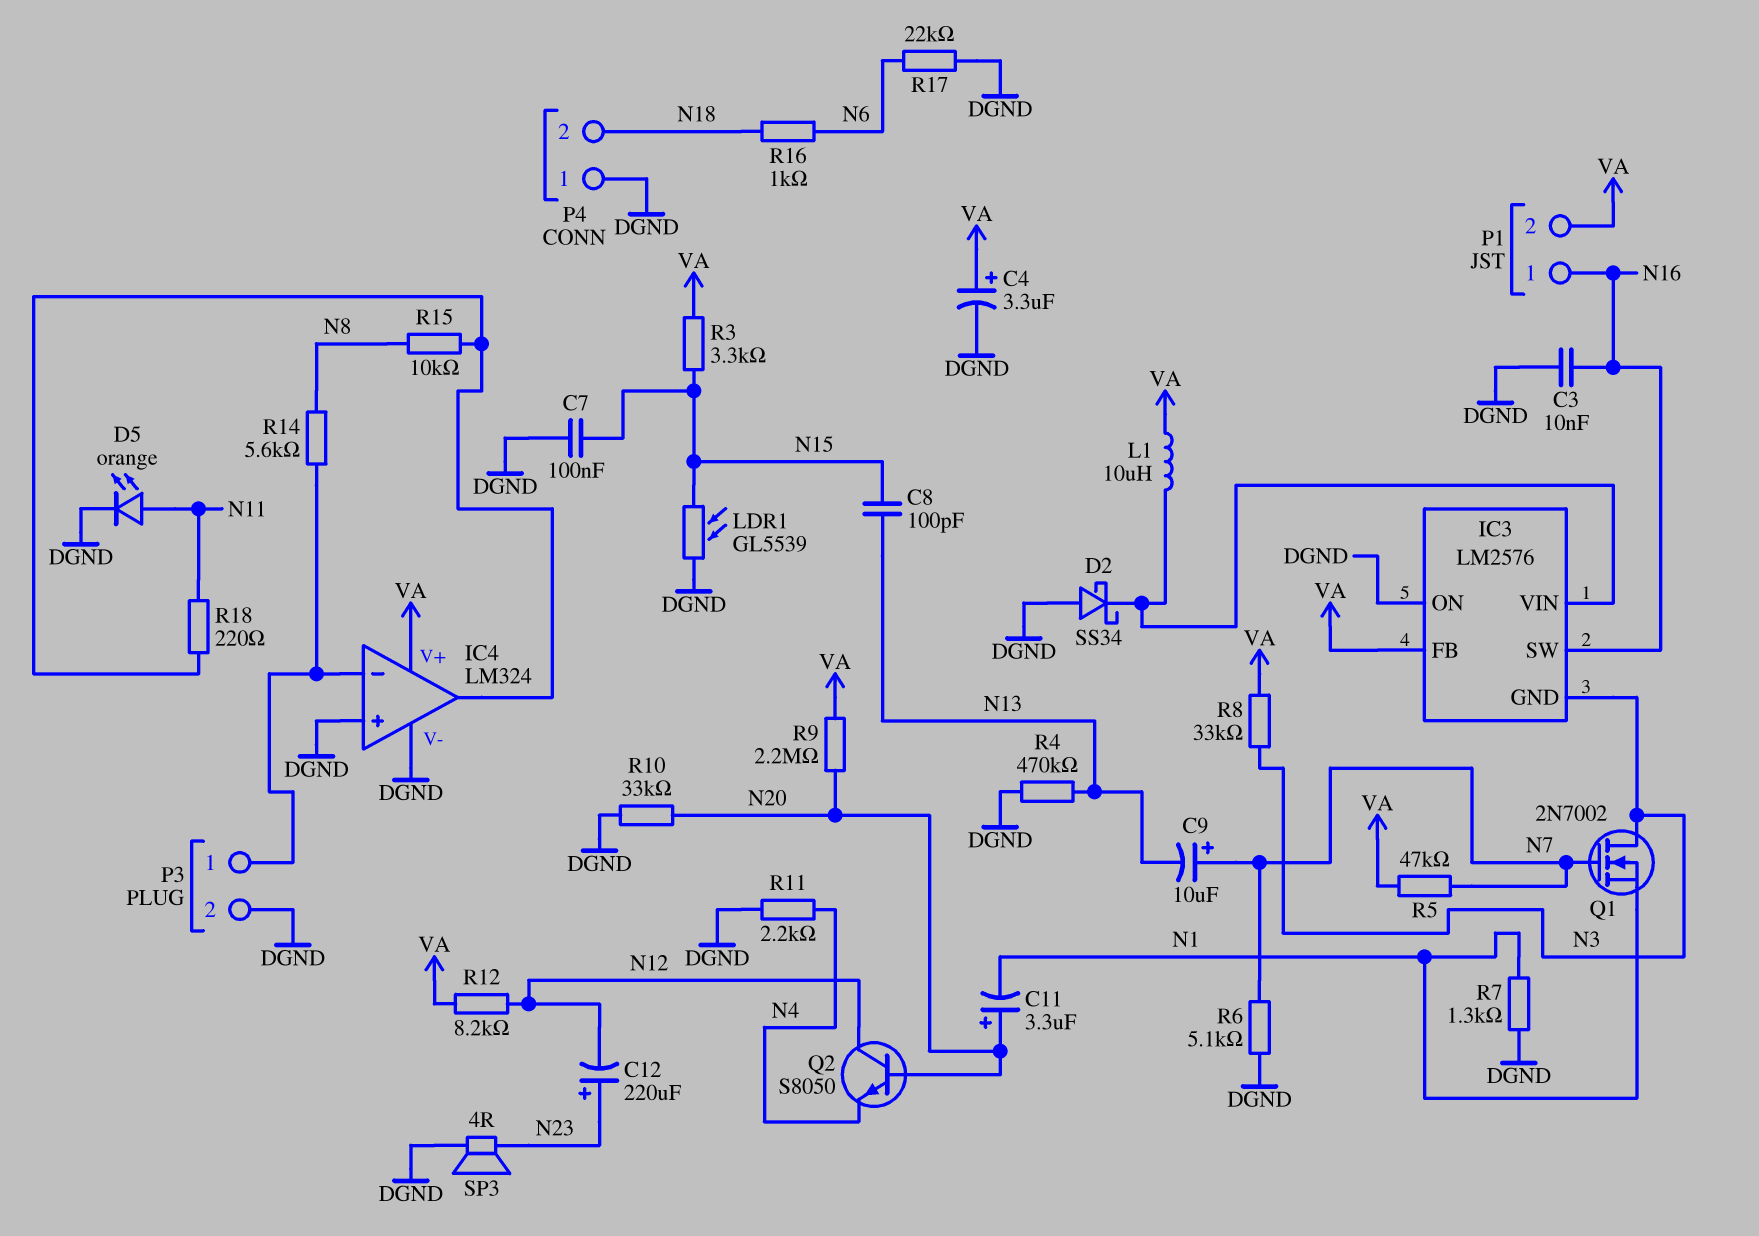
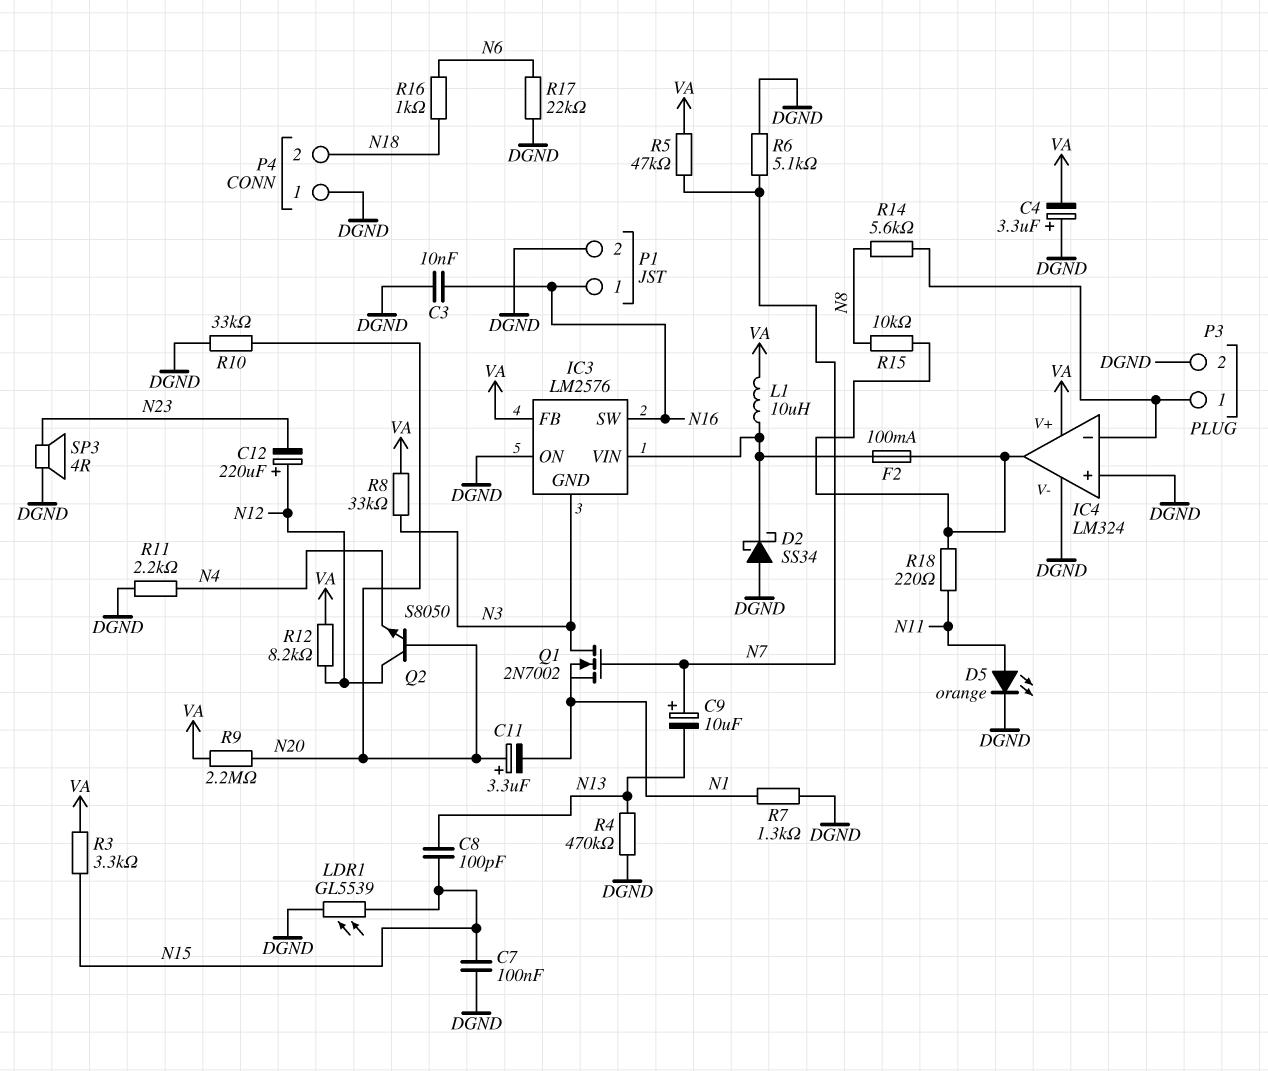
C4: 3.3uF (plus VA, minus DGND) -> 3.3uF (plus DGND, minus VA)
C12: 220uF (plus N23, minus N12) -> 220uF (plus N12, minus N23)
F2: none -> 100mA (IC3/VIN, IC4/out)
P1 pin 2: VA -> DGND

